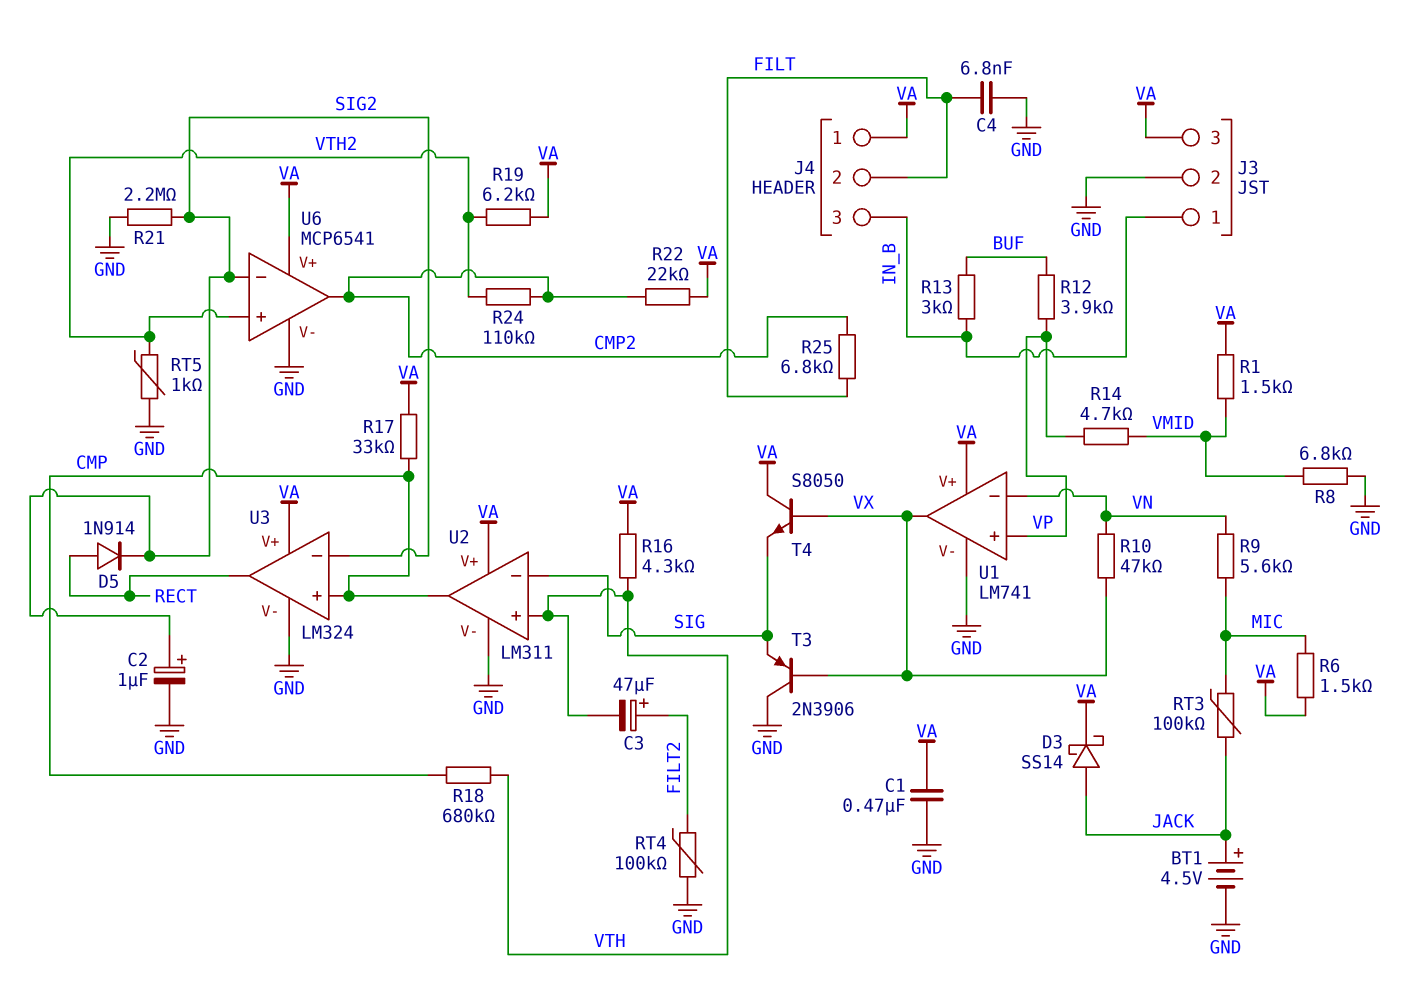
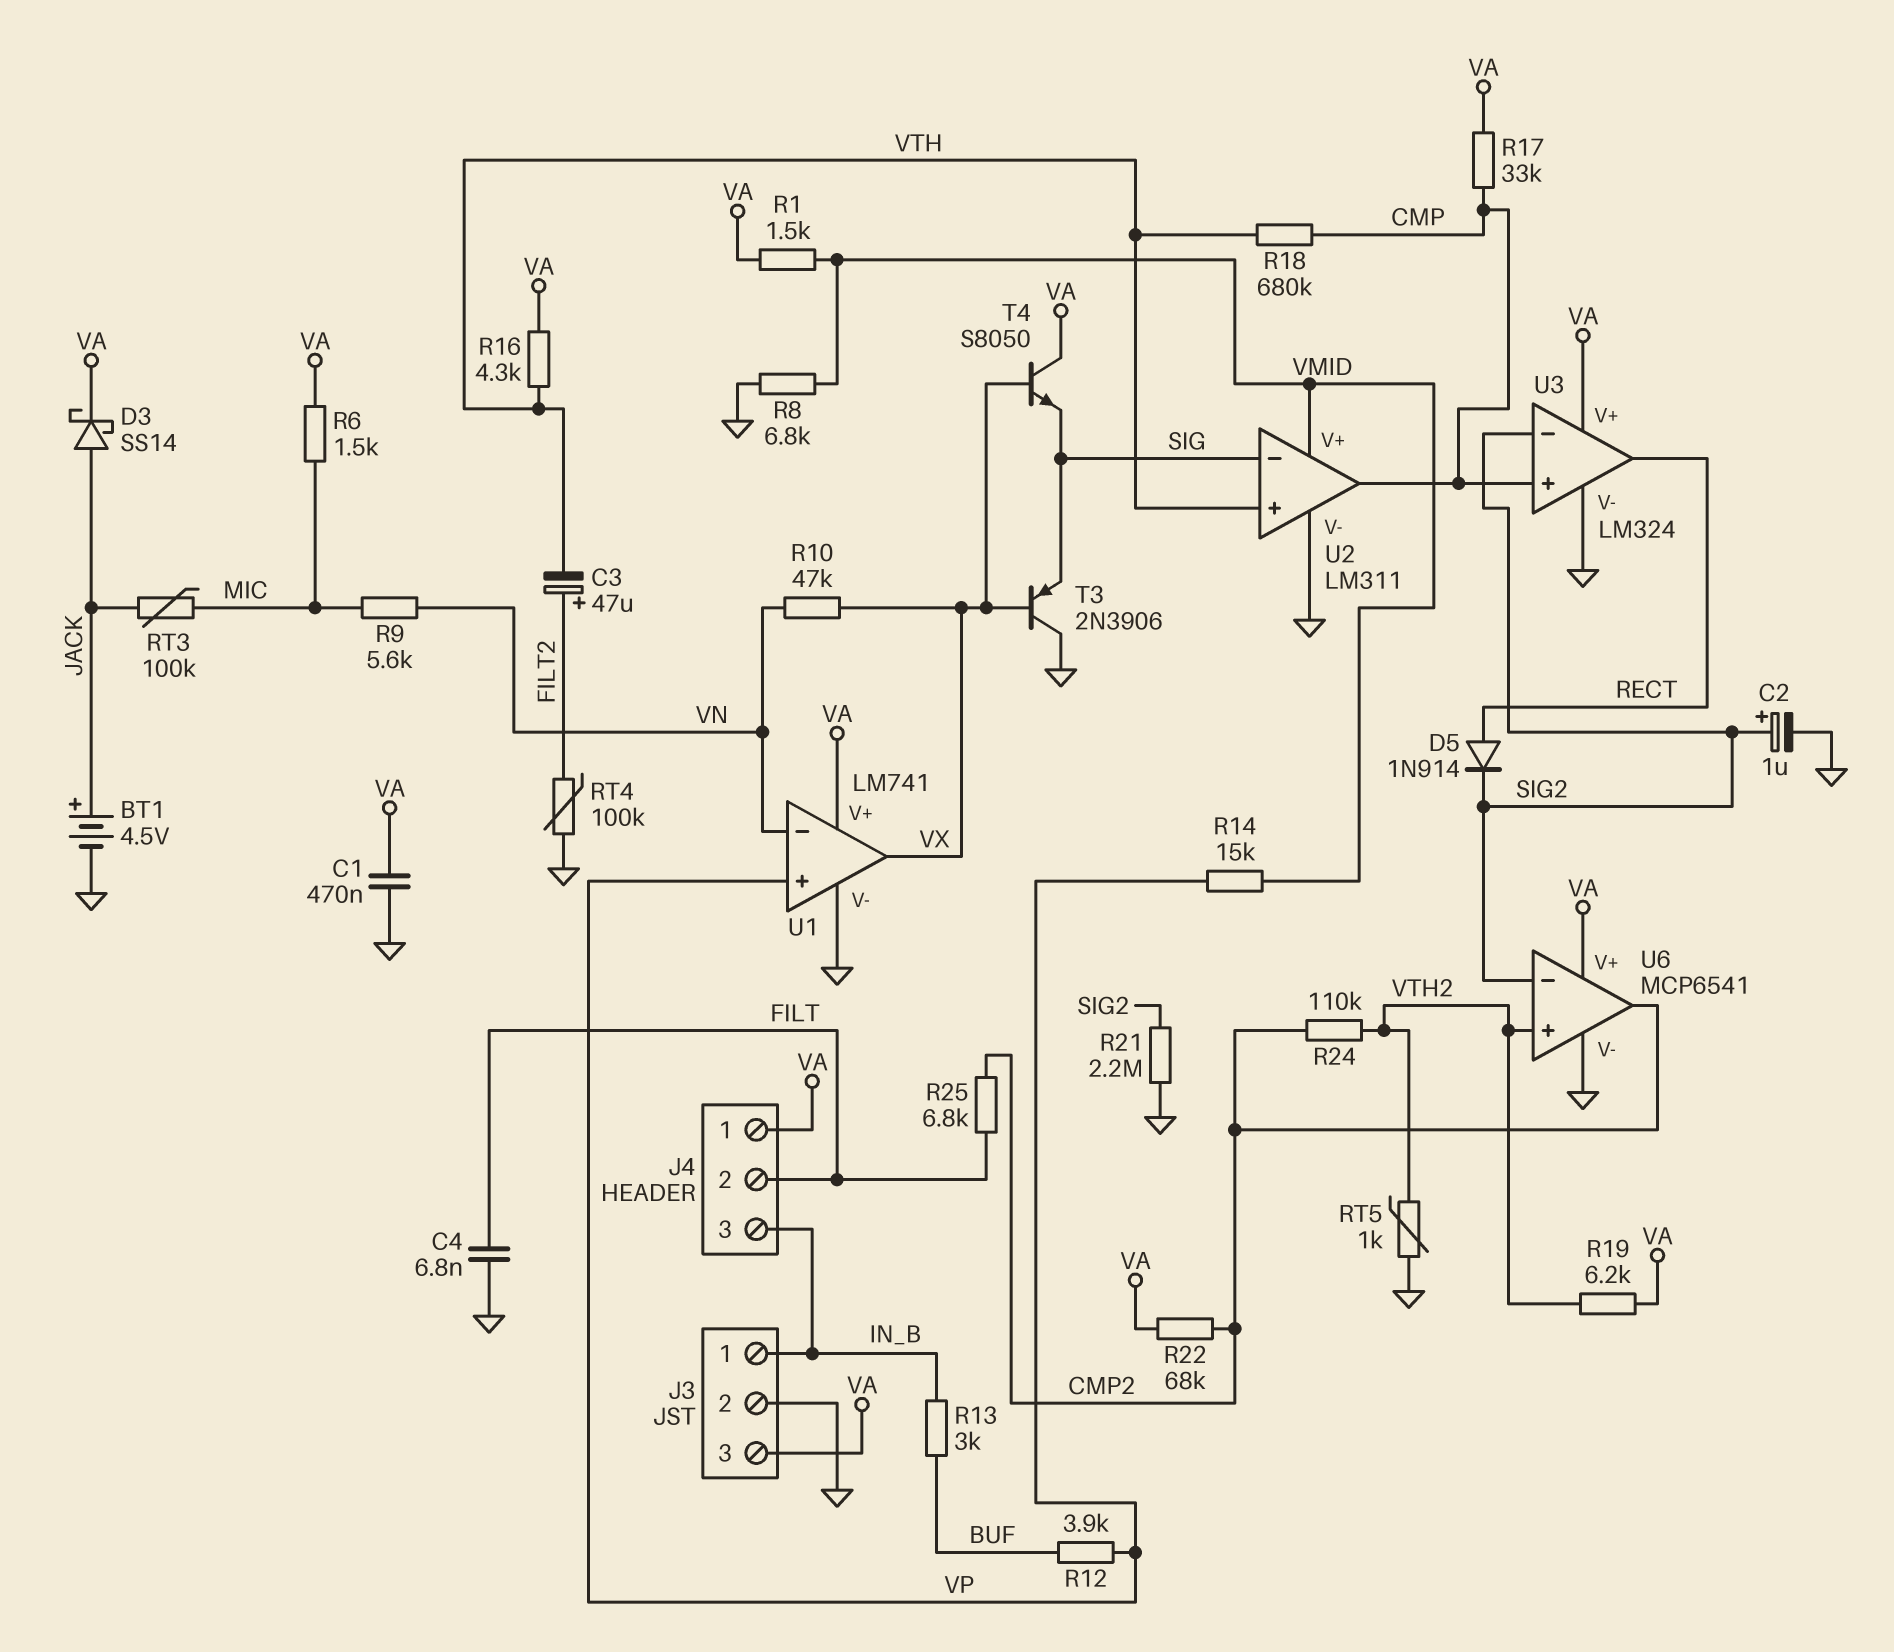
R14: 4.7k (VMID, VP) -> 15k (VMID, VP)
R22: 22k (CMP2, VA) -> 68k (CMP2, VA)
U2 pin V+: VA -> VMID

